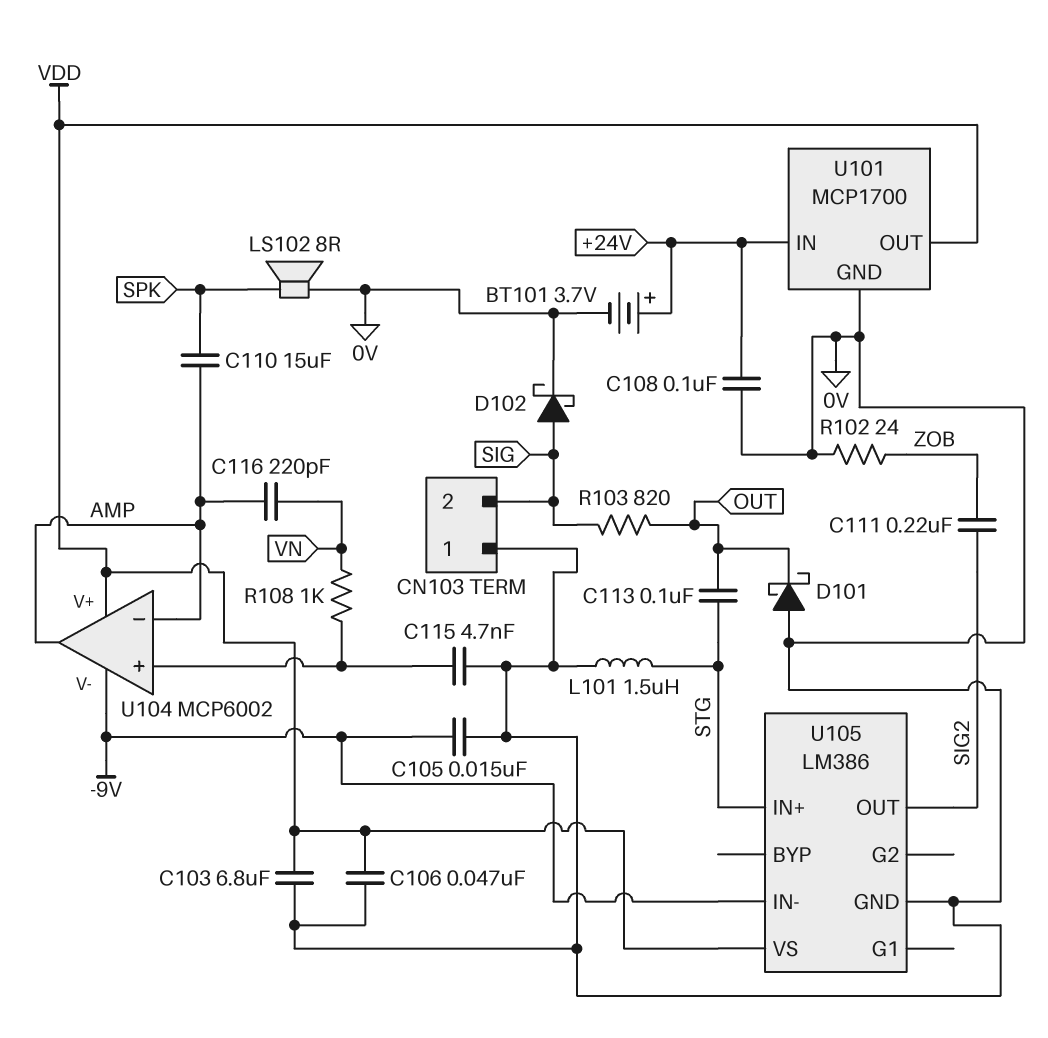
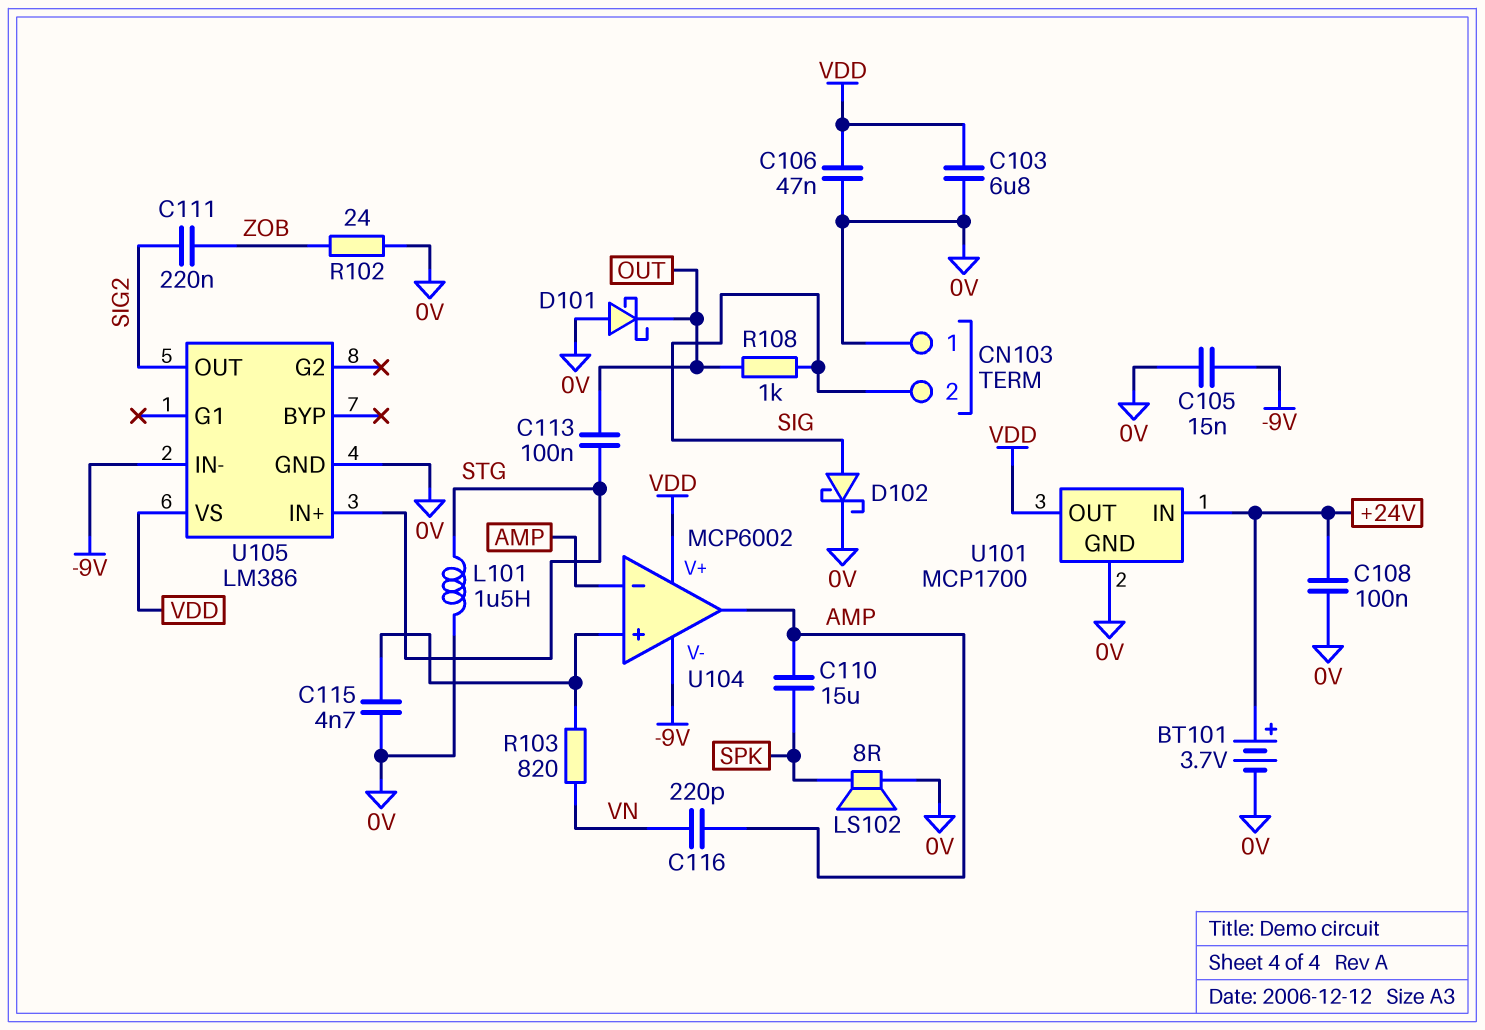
R103: 820 (OUT, SIG) -> 820 (U104/in+, VN)
R108: 1k (U104/in+, VN) -> 1k (OUT, SIG)

